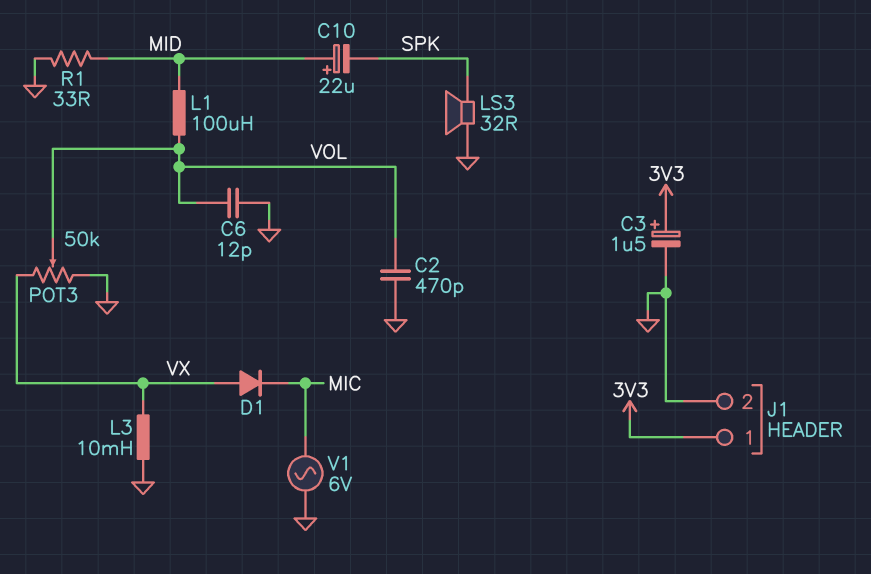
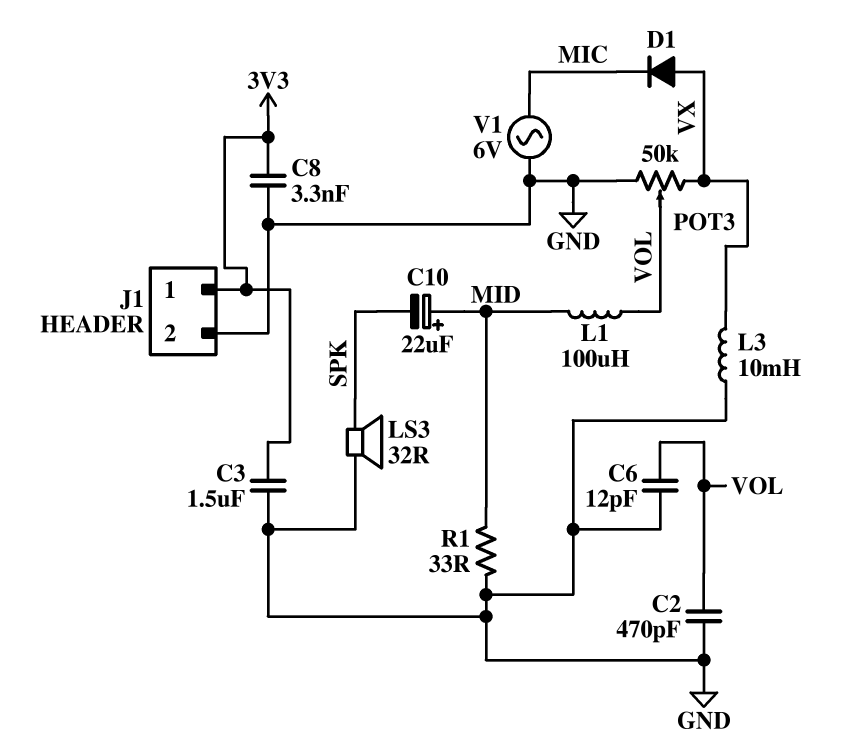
C3: 1.5uF (plus 3V3, minus GND) -> 1.5uF (3V3, GND)
C8: none -> 3.3nF (3V3, GND)

